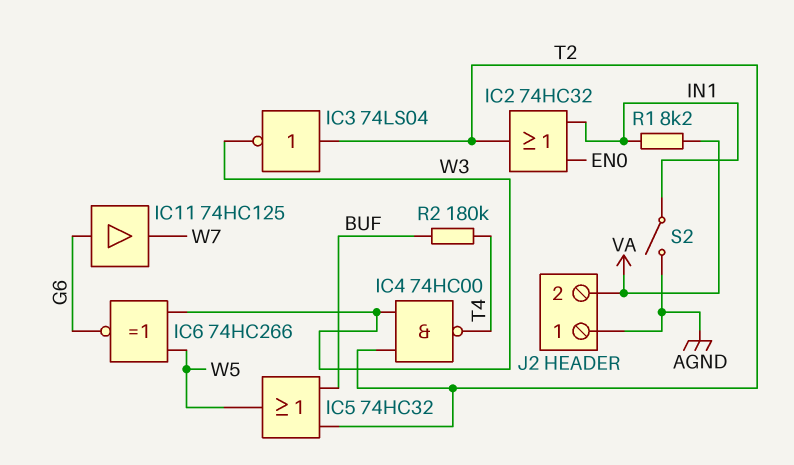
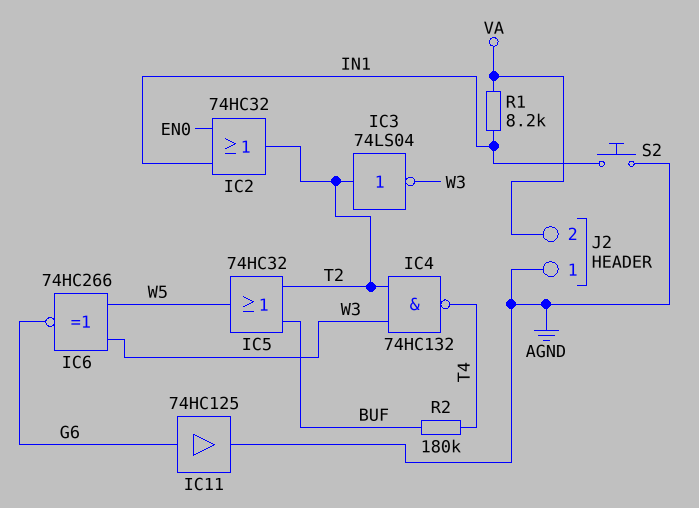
IC4: NAND 74HC00 (in T2, in W3, out T4) -> NAND 74HC132 (in T2, in W3, out T4)
IC11: buffer 74HC125 (in G6, out W7) -> buffer 74HC125 (in G6, out AGND)
S2: switch (AGND, IN1) -> button (AGND, IN1)

